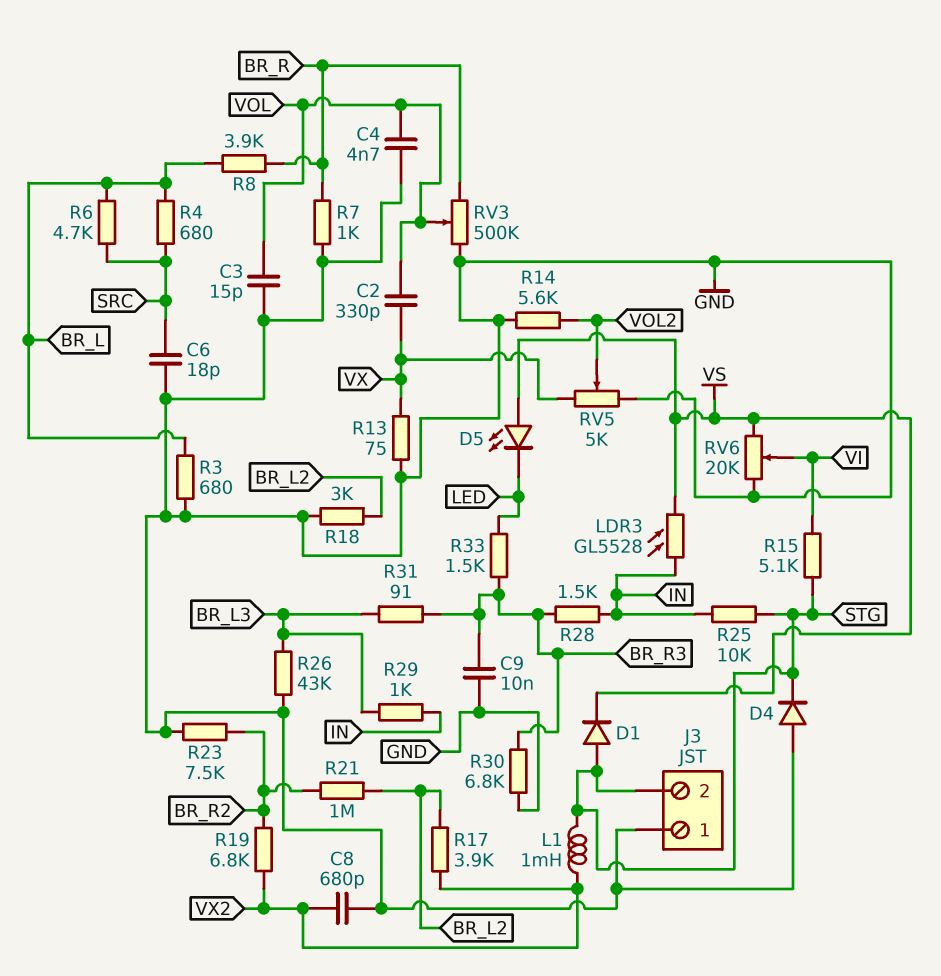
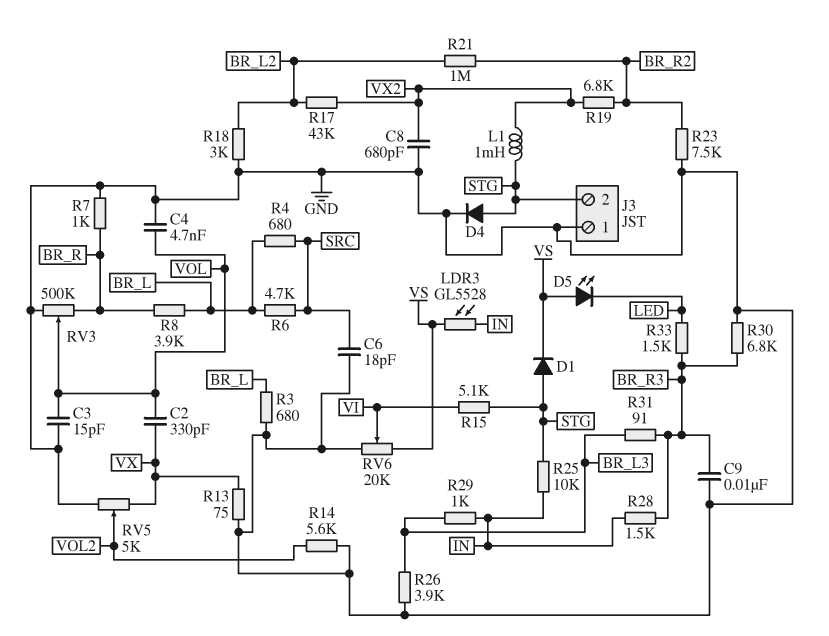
D4: diode (A GND, K STG) -> diode (A STG, K GND)
R17: 3.9k (BR_L2, VX2) -> 43k (BR_L2, VX2)
R26: 43k (BR_L3, GND) -> 3.9k (BR_L3, GND)

